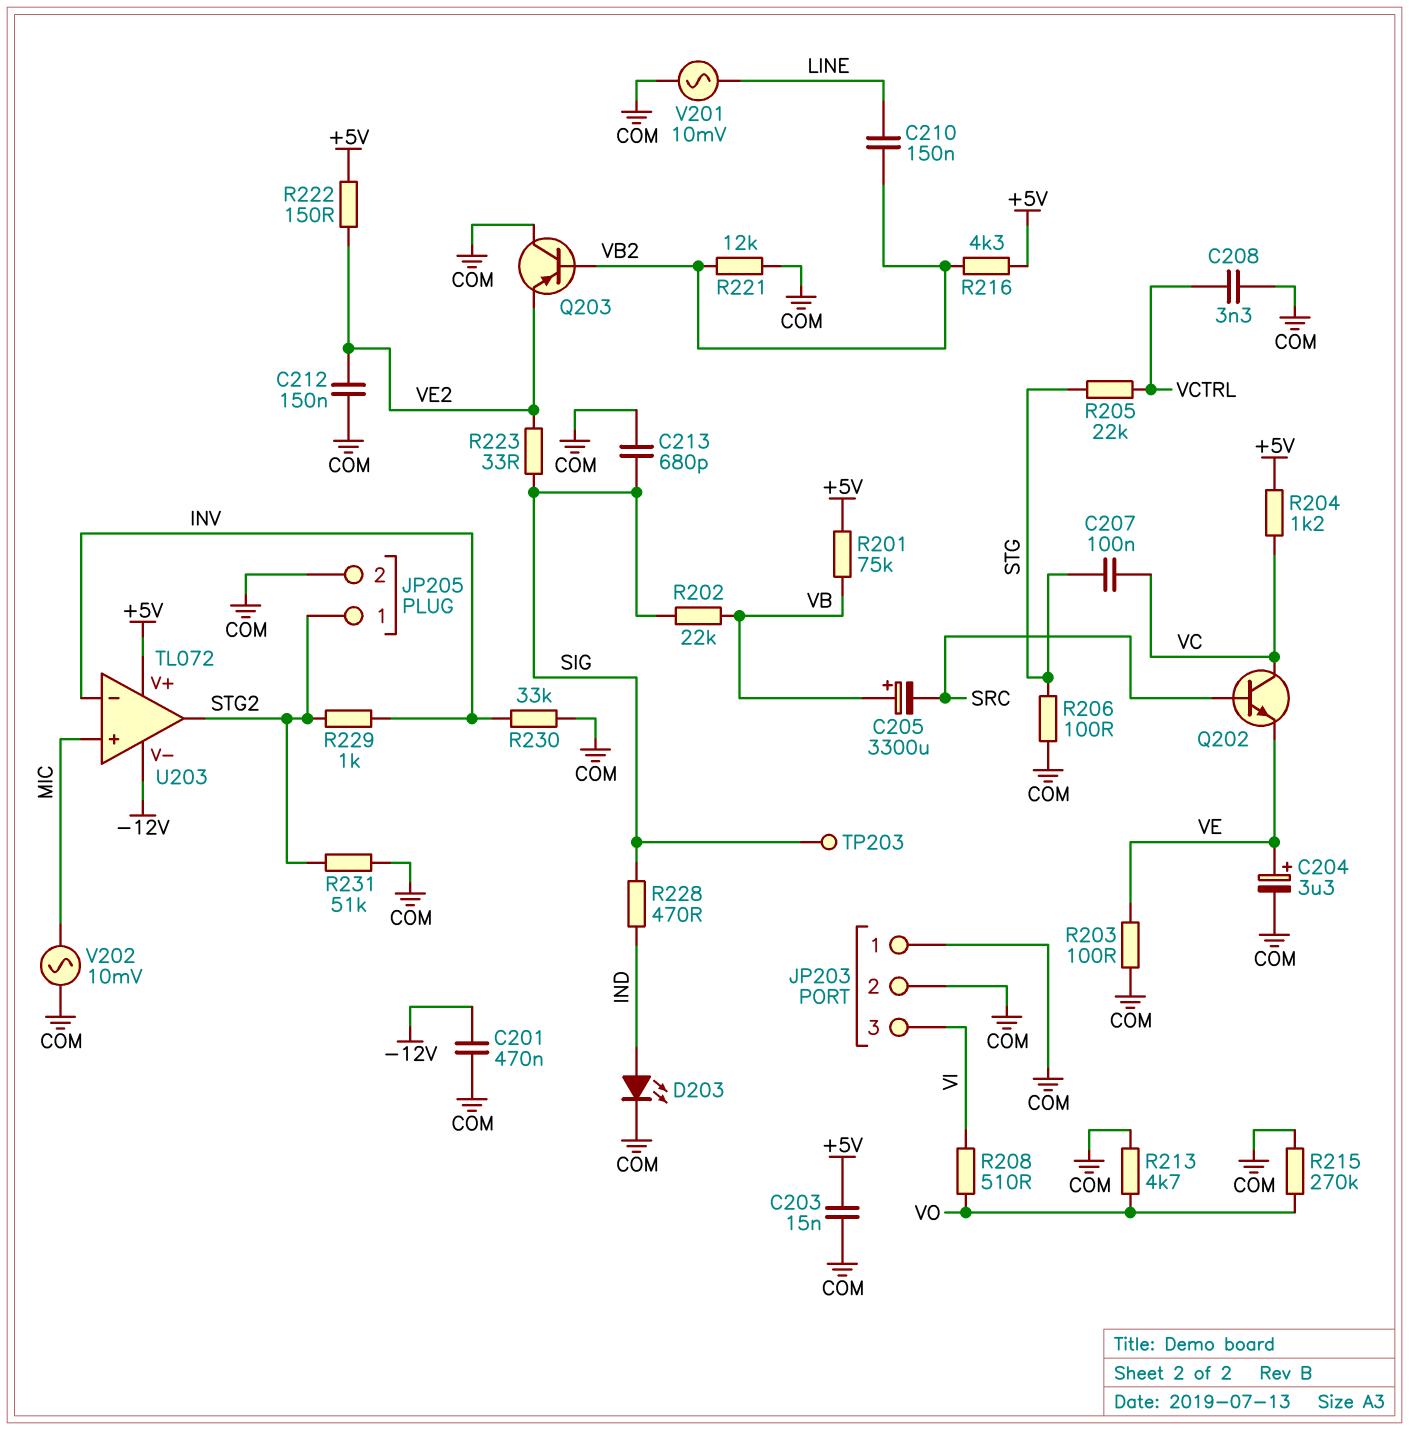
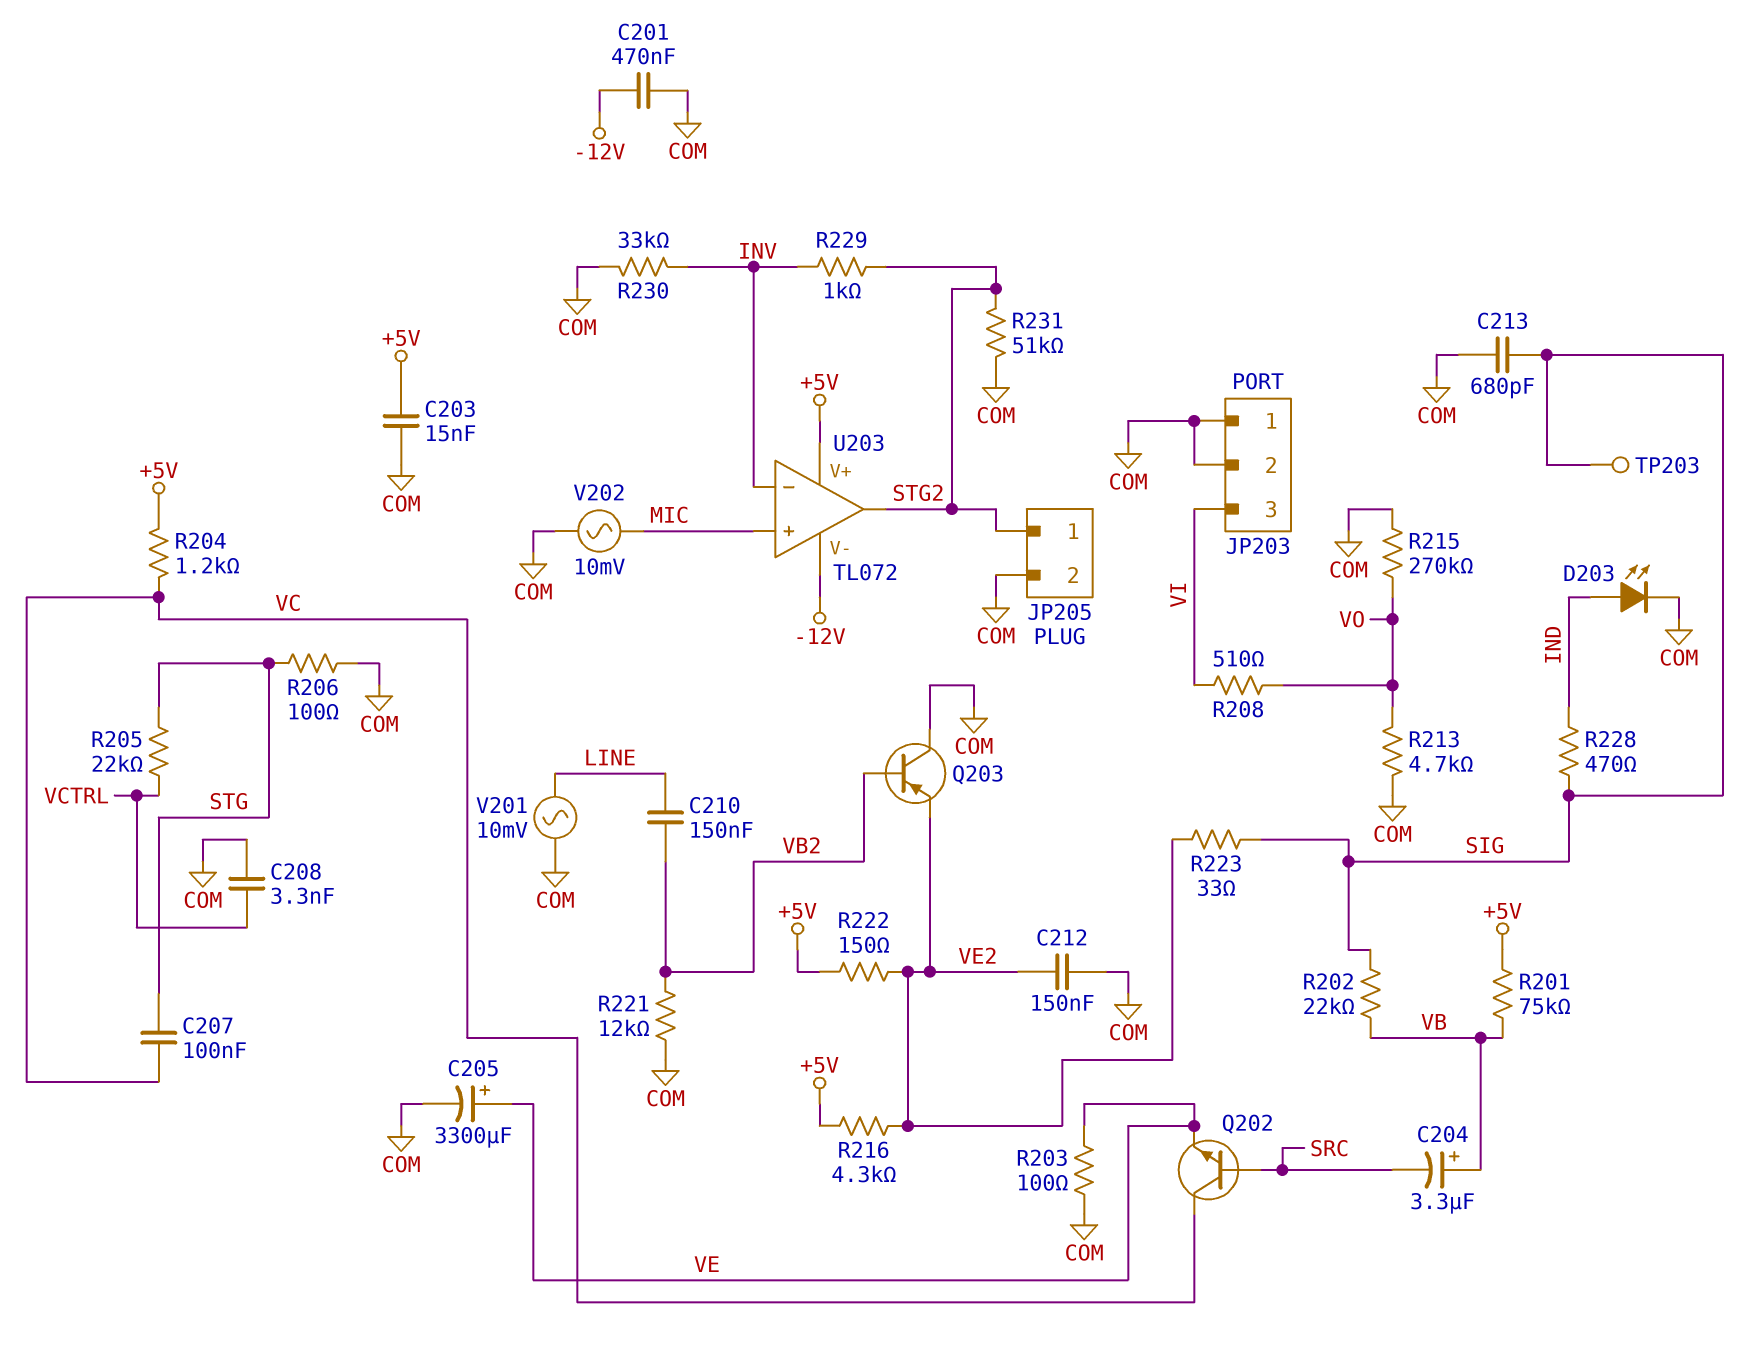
C204: 3.3uF (plus VE, minus COM) -> 3.3uF (plus VB, minus SRC)
C205: 3300uF (plus VB, minus SRC) -> 3300uF (plus VE, minus COM)
R216: 4.3k (+5V, VB2) -> 4.3k (+5V, VE2)

